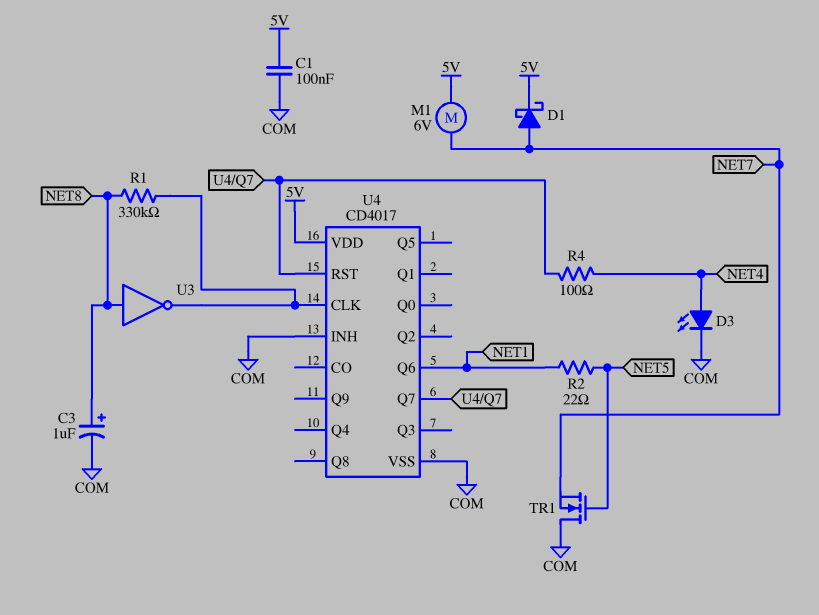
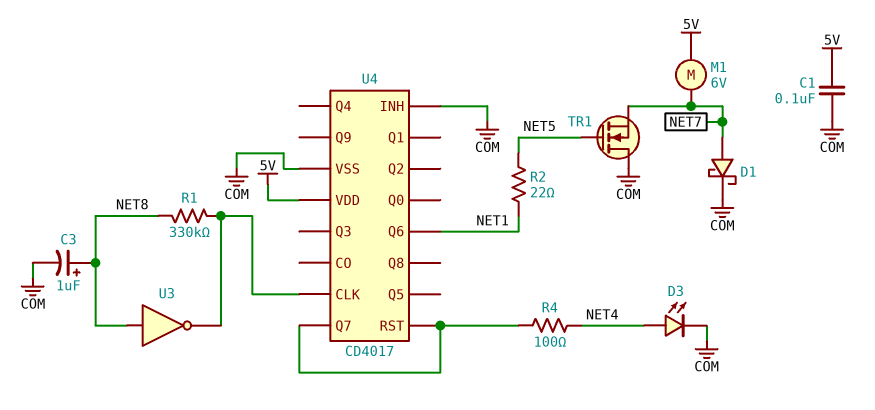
D1: schottky (A NET7, K 5V) -> schottky (A NET7, K COM)

